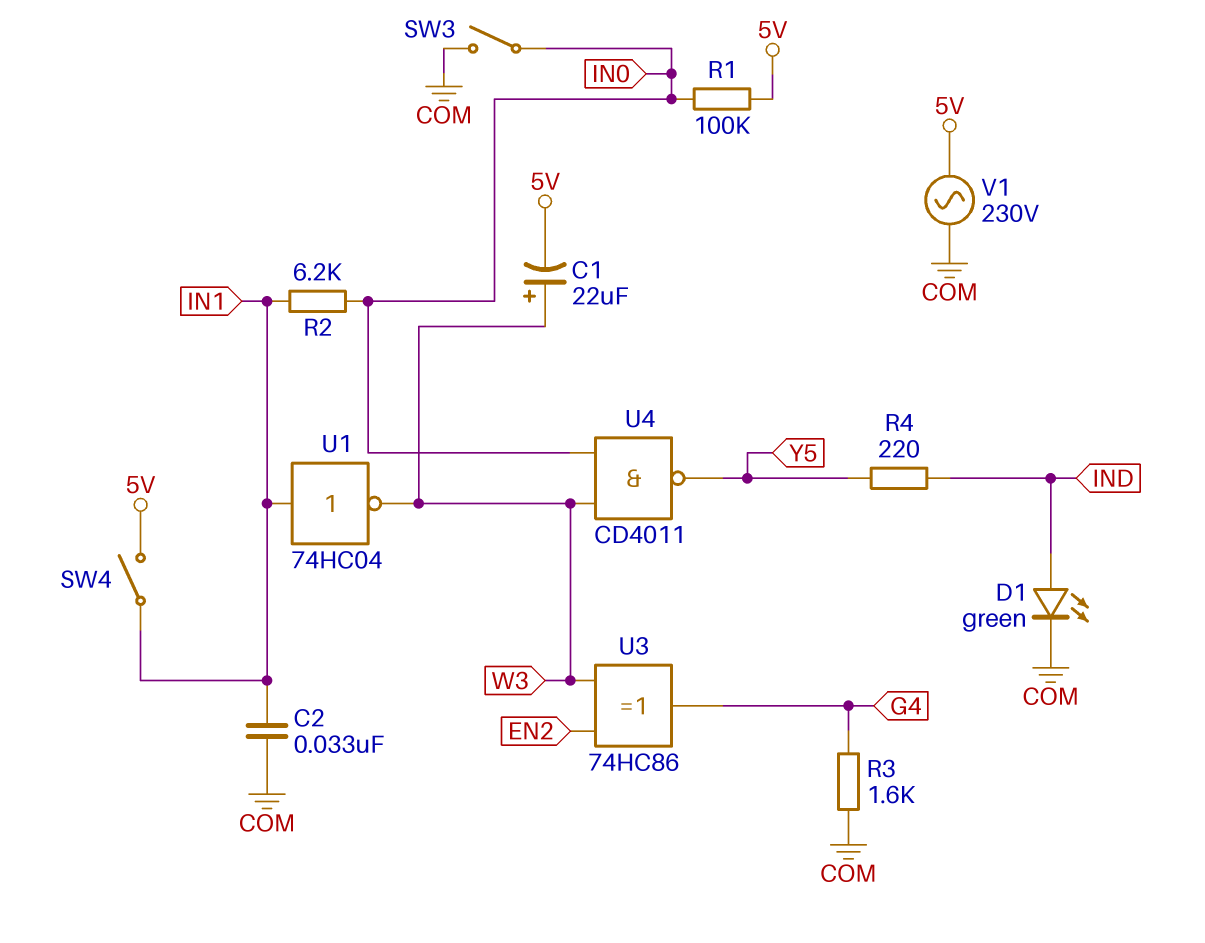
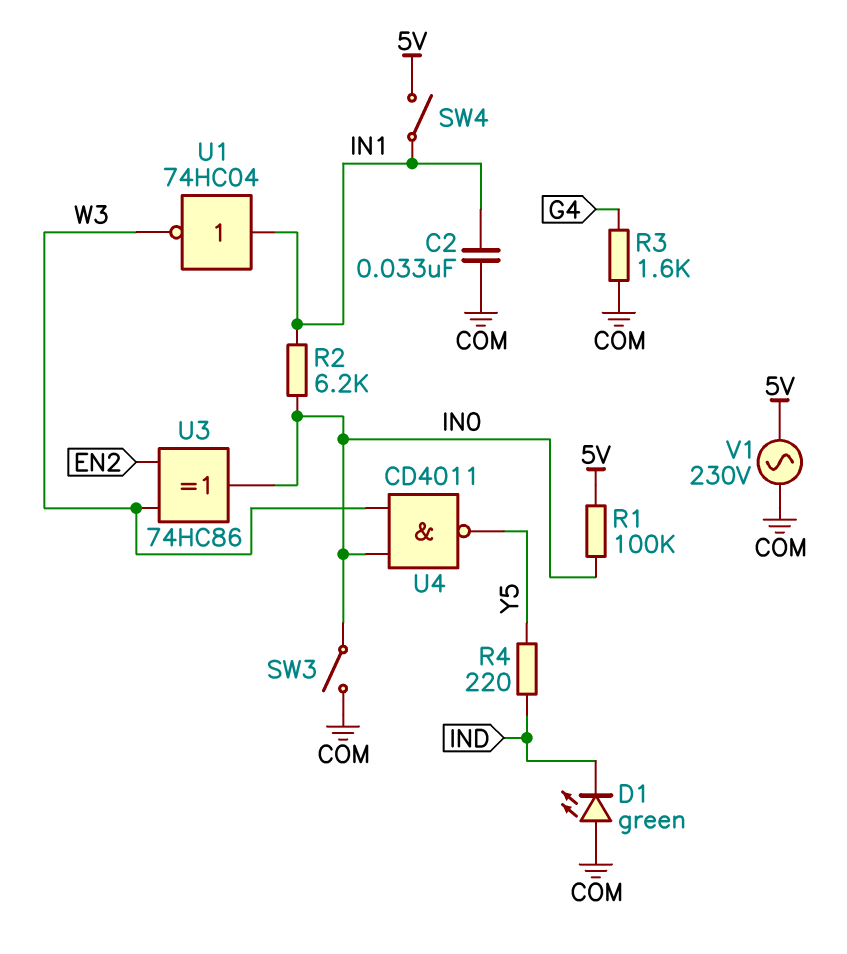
C1: 22uF (plus W3, minus 5V) -> none
D1: LED green (A IND, K COM) -> LED green (A COM, K IND)
U3: XOR 74HC86 (in EN2, in W3, out G4) -> XOR 74HC86 (in EN2, in W3, out IN0)

